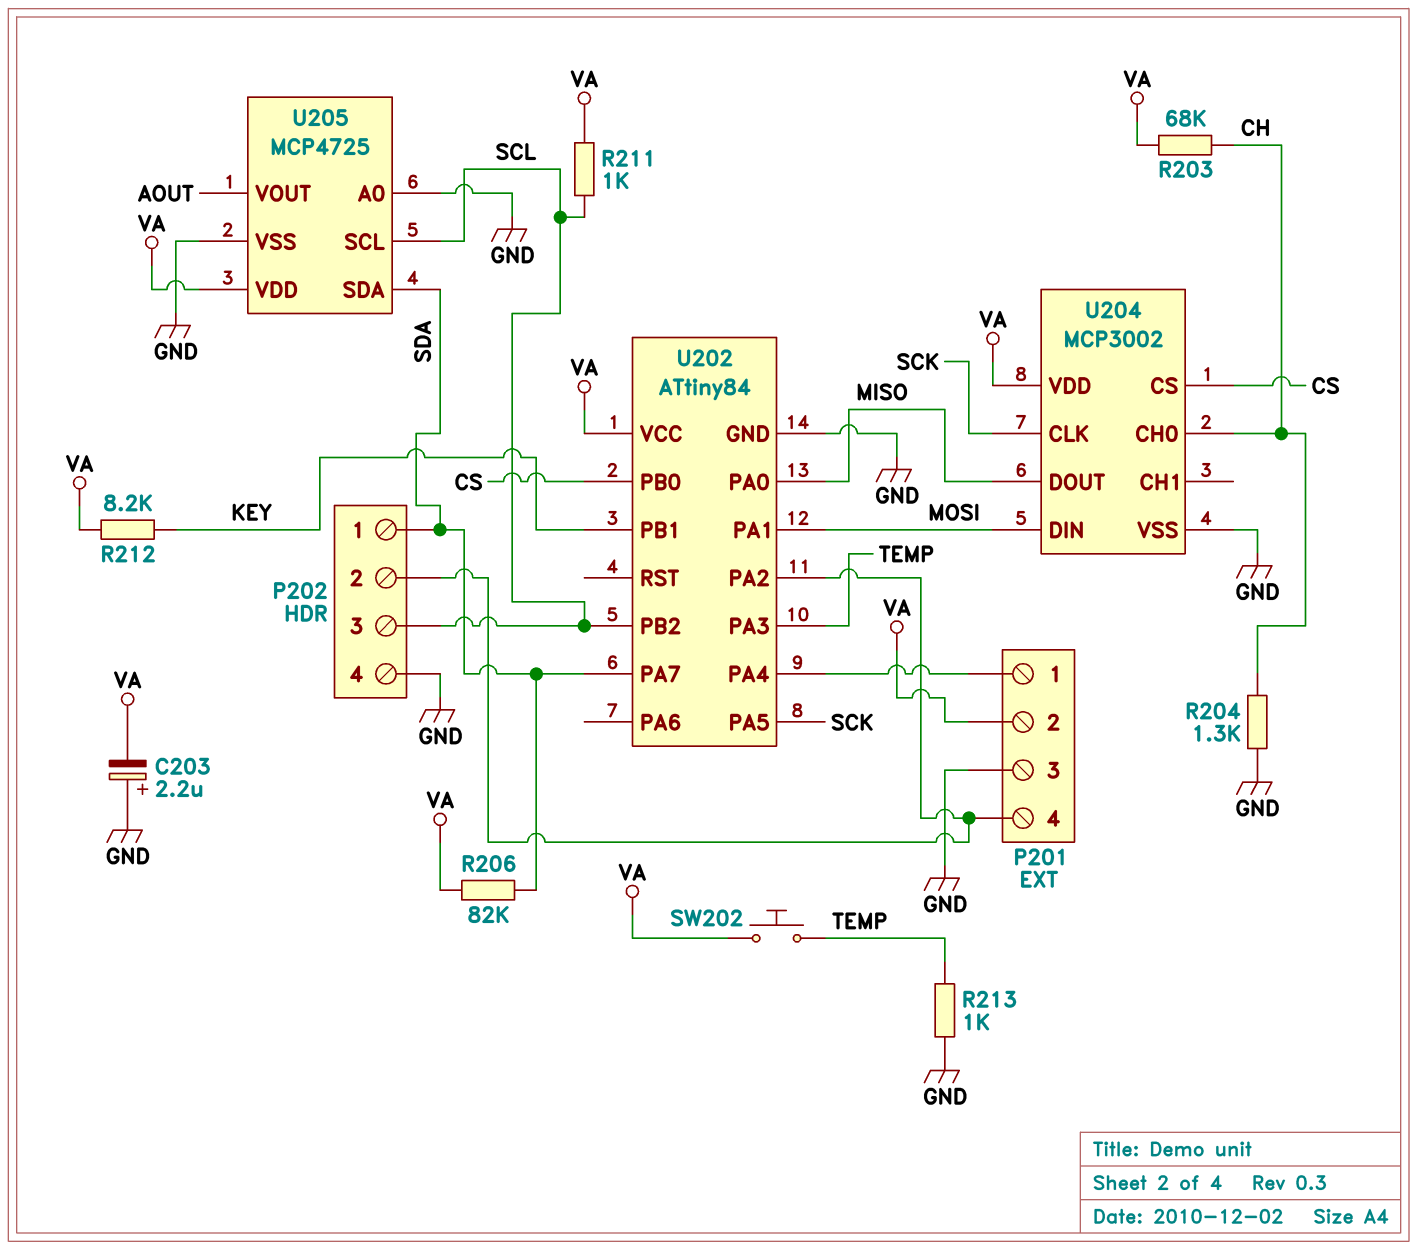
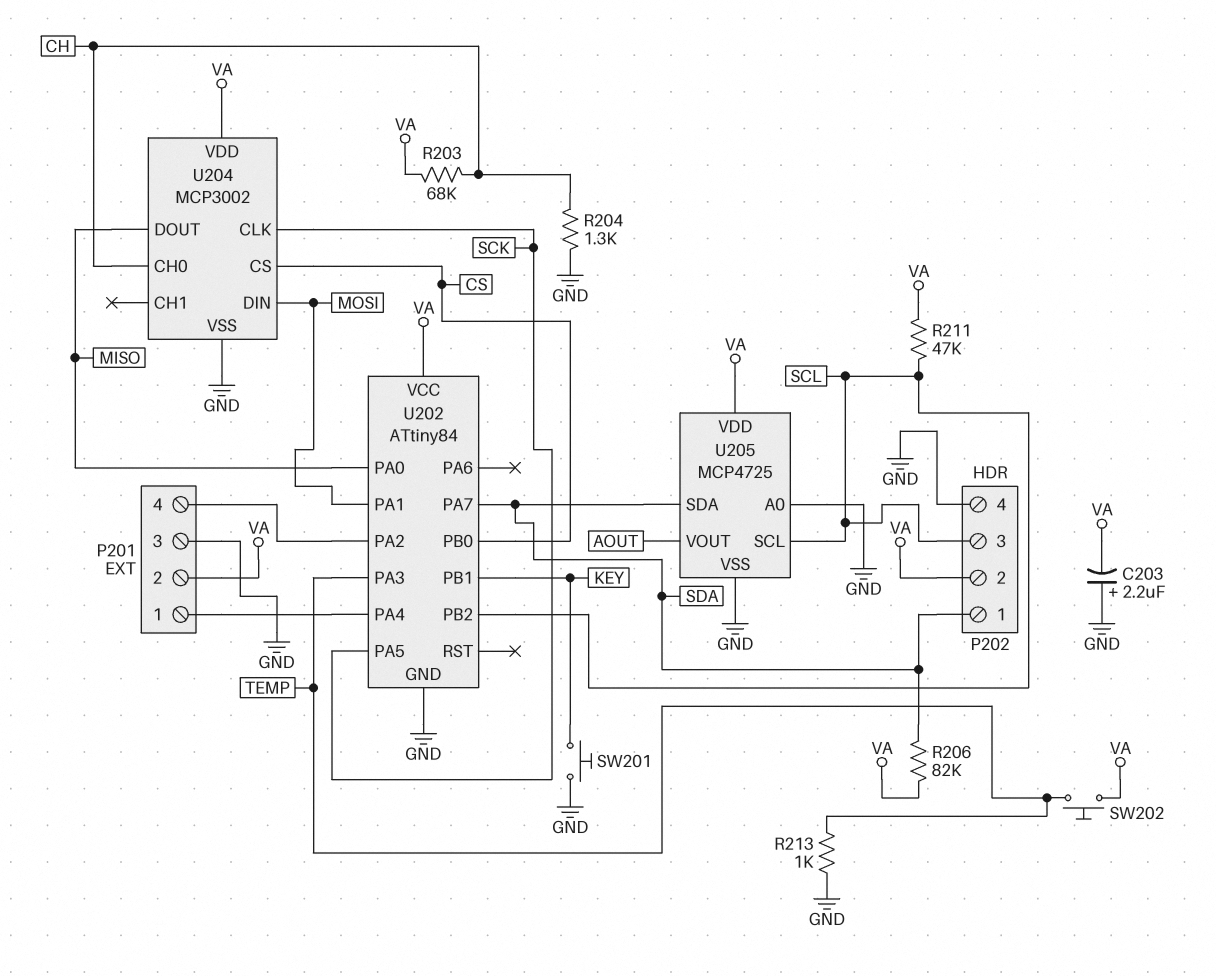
P202 pin 2: P201/4 -> VA
R211: 1k (SCL, VA) -> 47k (SCL, VA)
R212: 8.2k (KEY, VA) -> none
SW201: none -> button (GND, KEY)

